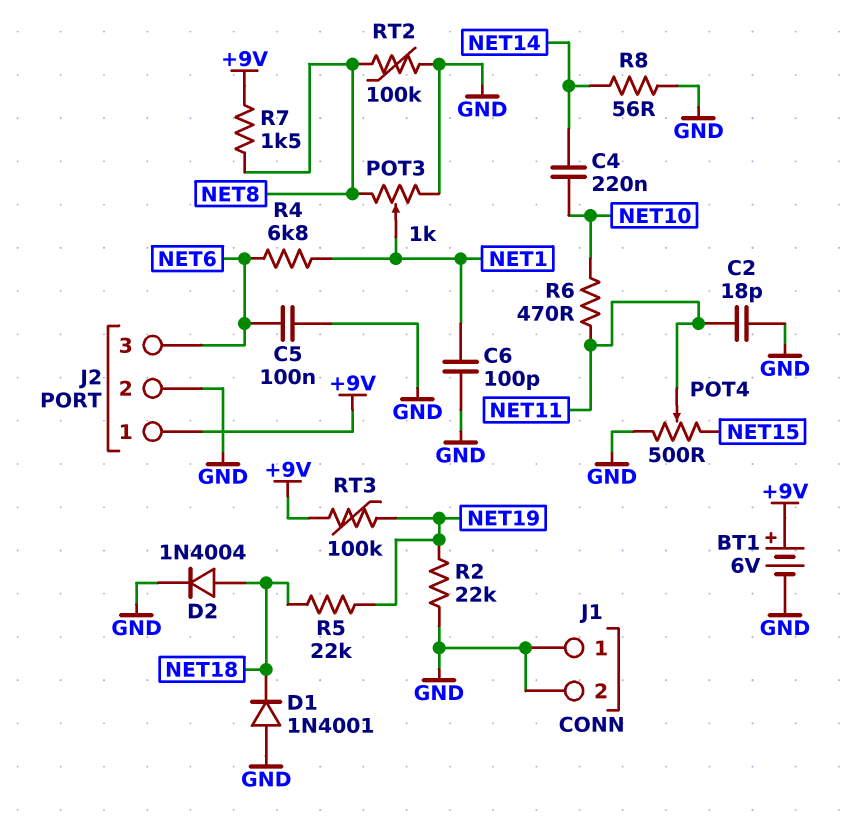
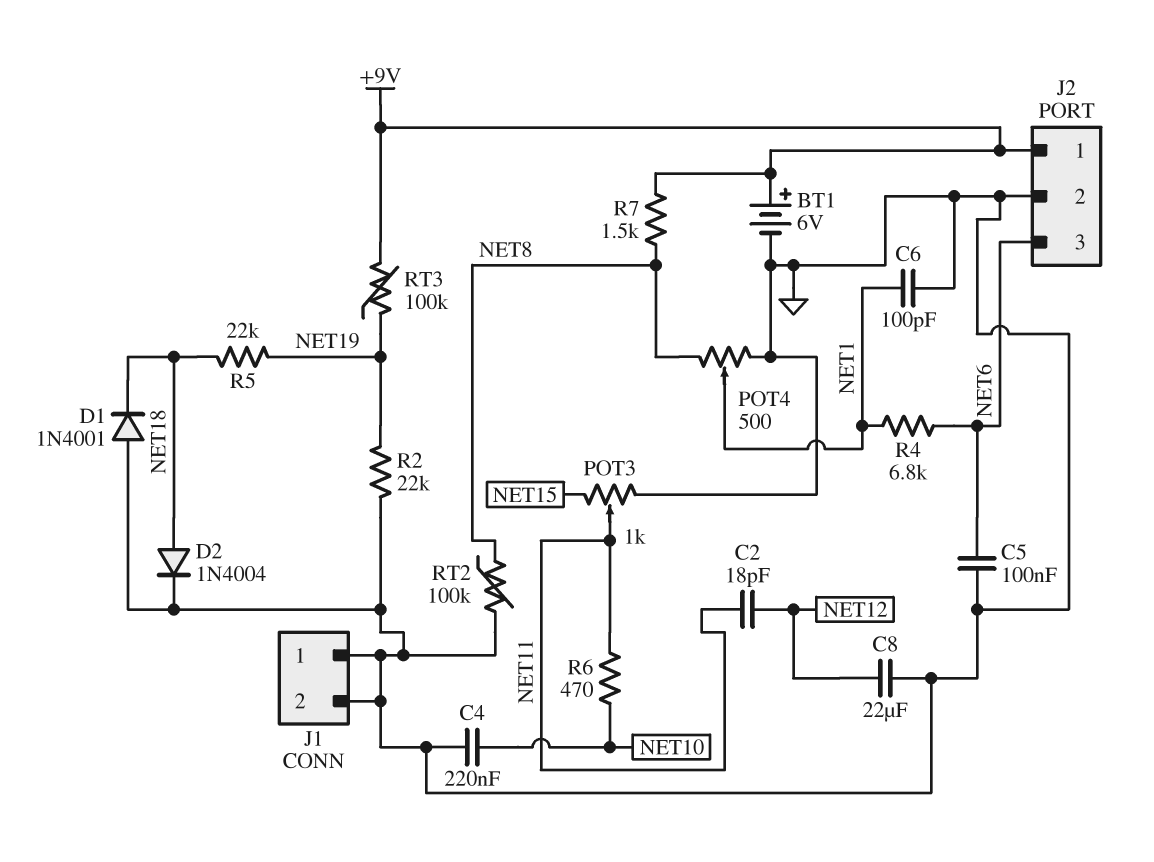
C2: 18pF (GND, NET11) -> 18pF (NET11, NET12)
C4: 220nF (NET10, NET14) -> 220nF (GND, NET10)
C8: none -> 22uF (GND, NET12)
POT3: 1k (GND, NET8, wiper NET1) -> 1k (GND, NET15, wiper NET11)
POT4: 500 (GND, NET15, wiper NET11) -> 500 (GND, NET8, wiper NET1)
R8: 56 (GND, NET14) -> none

